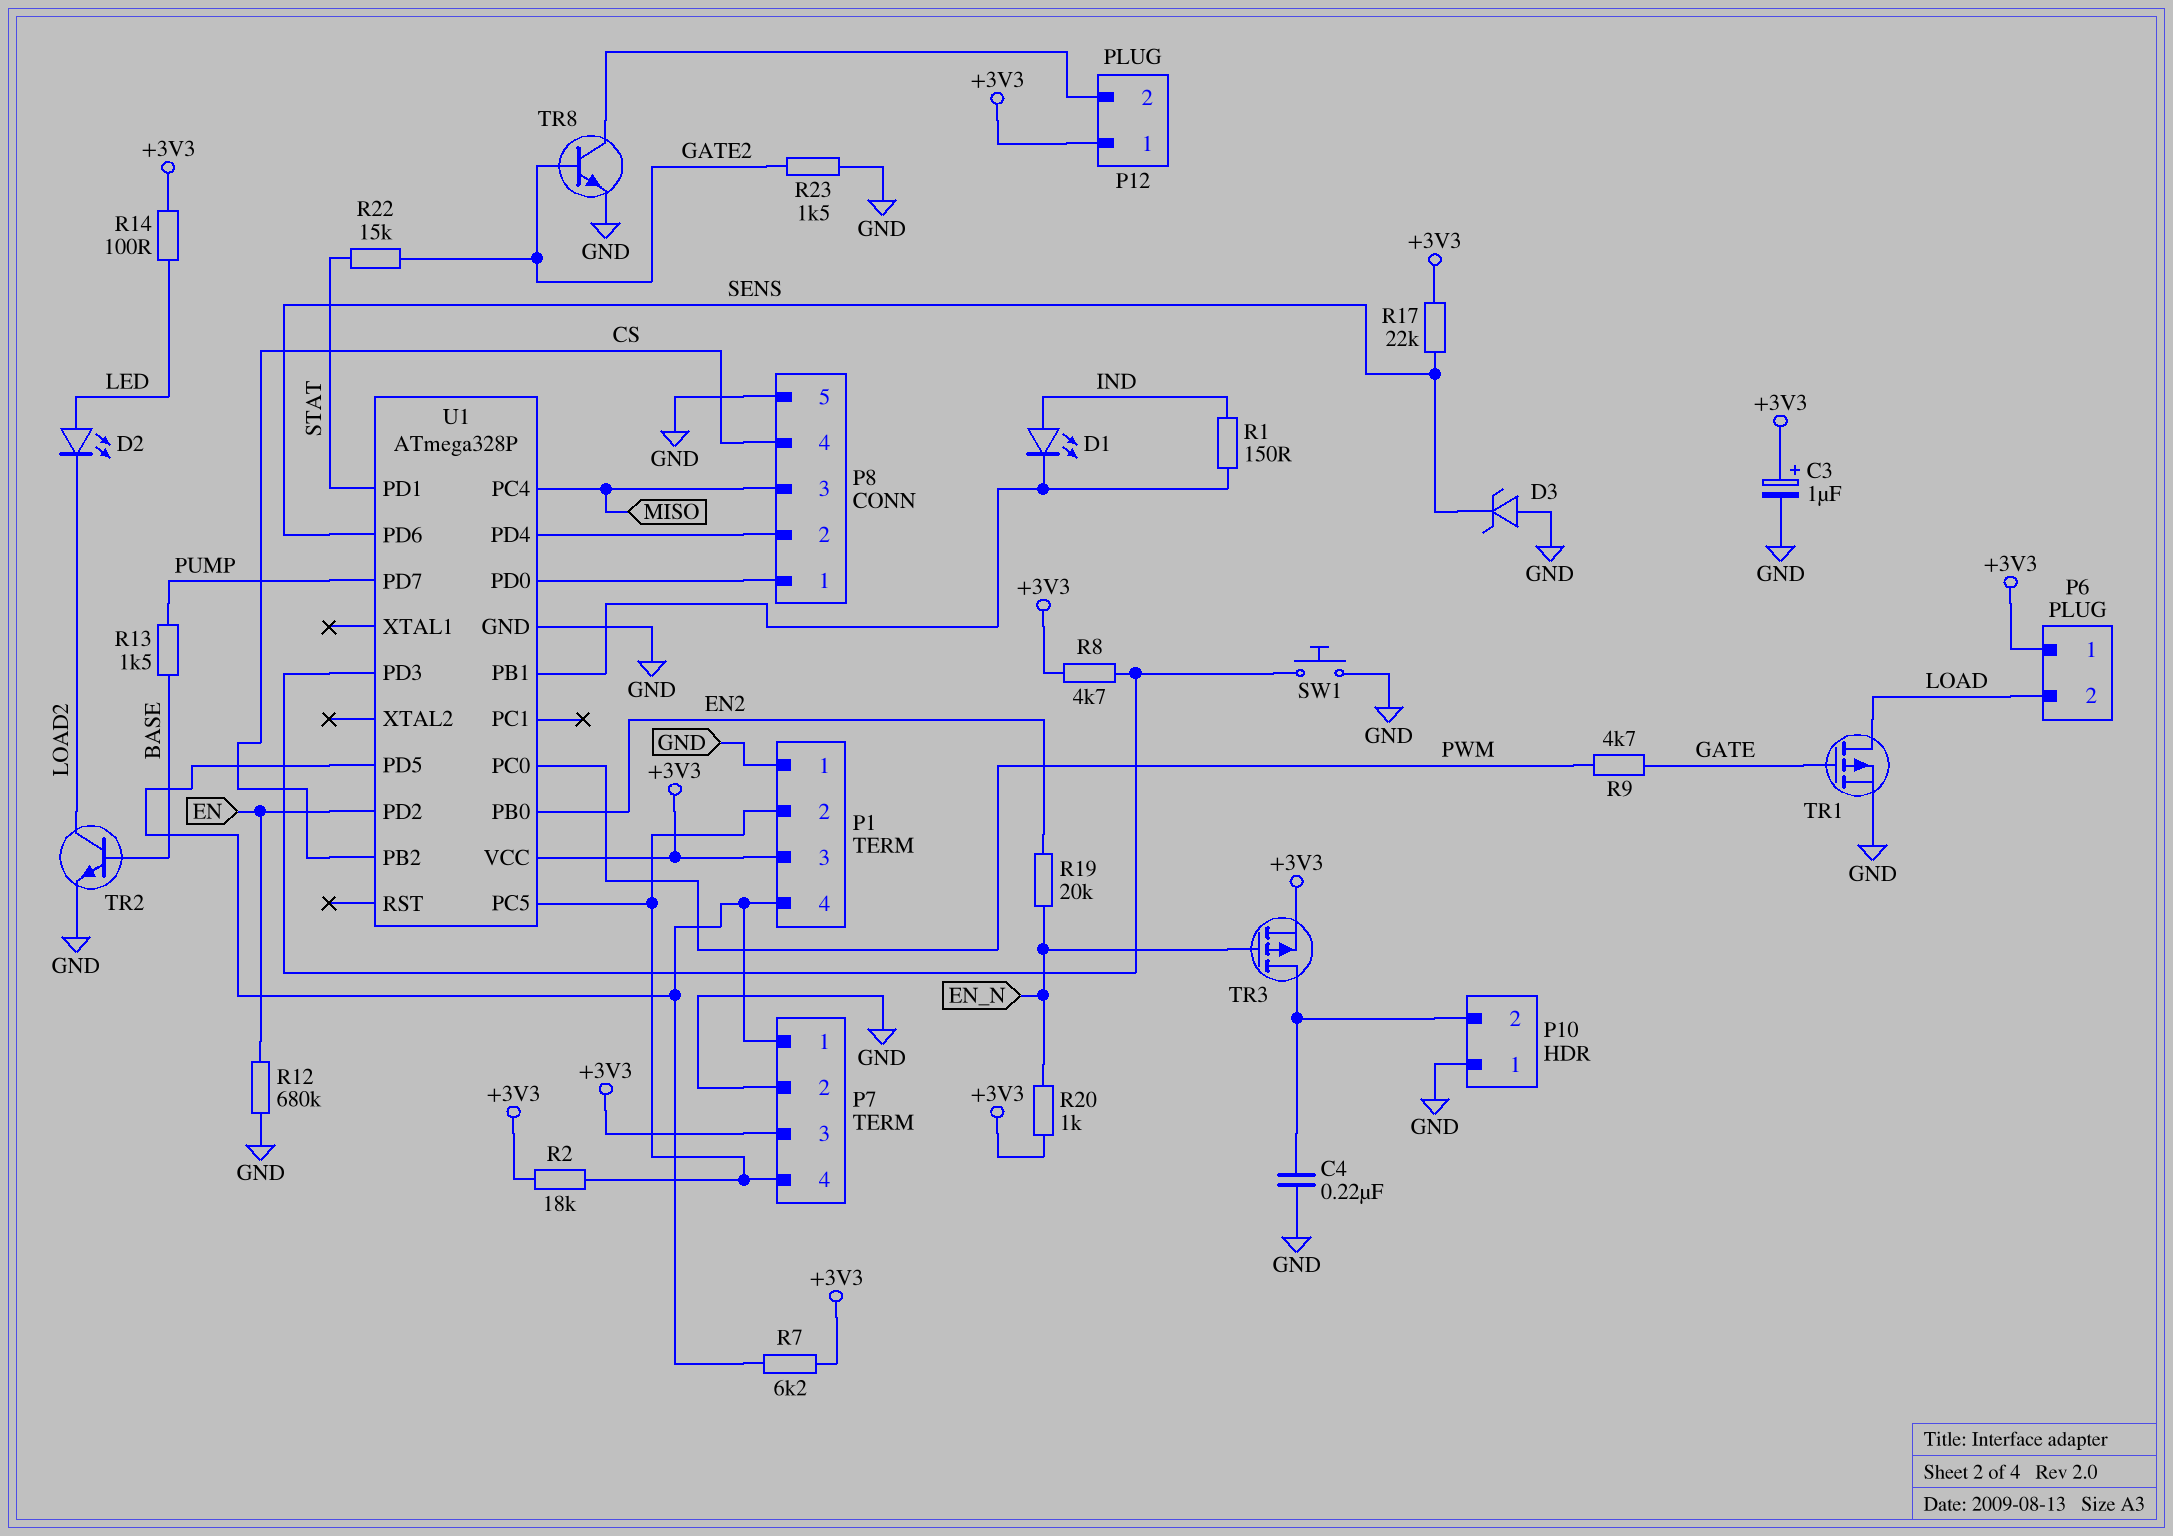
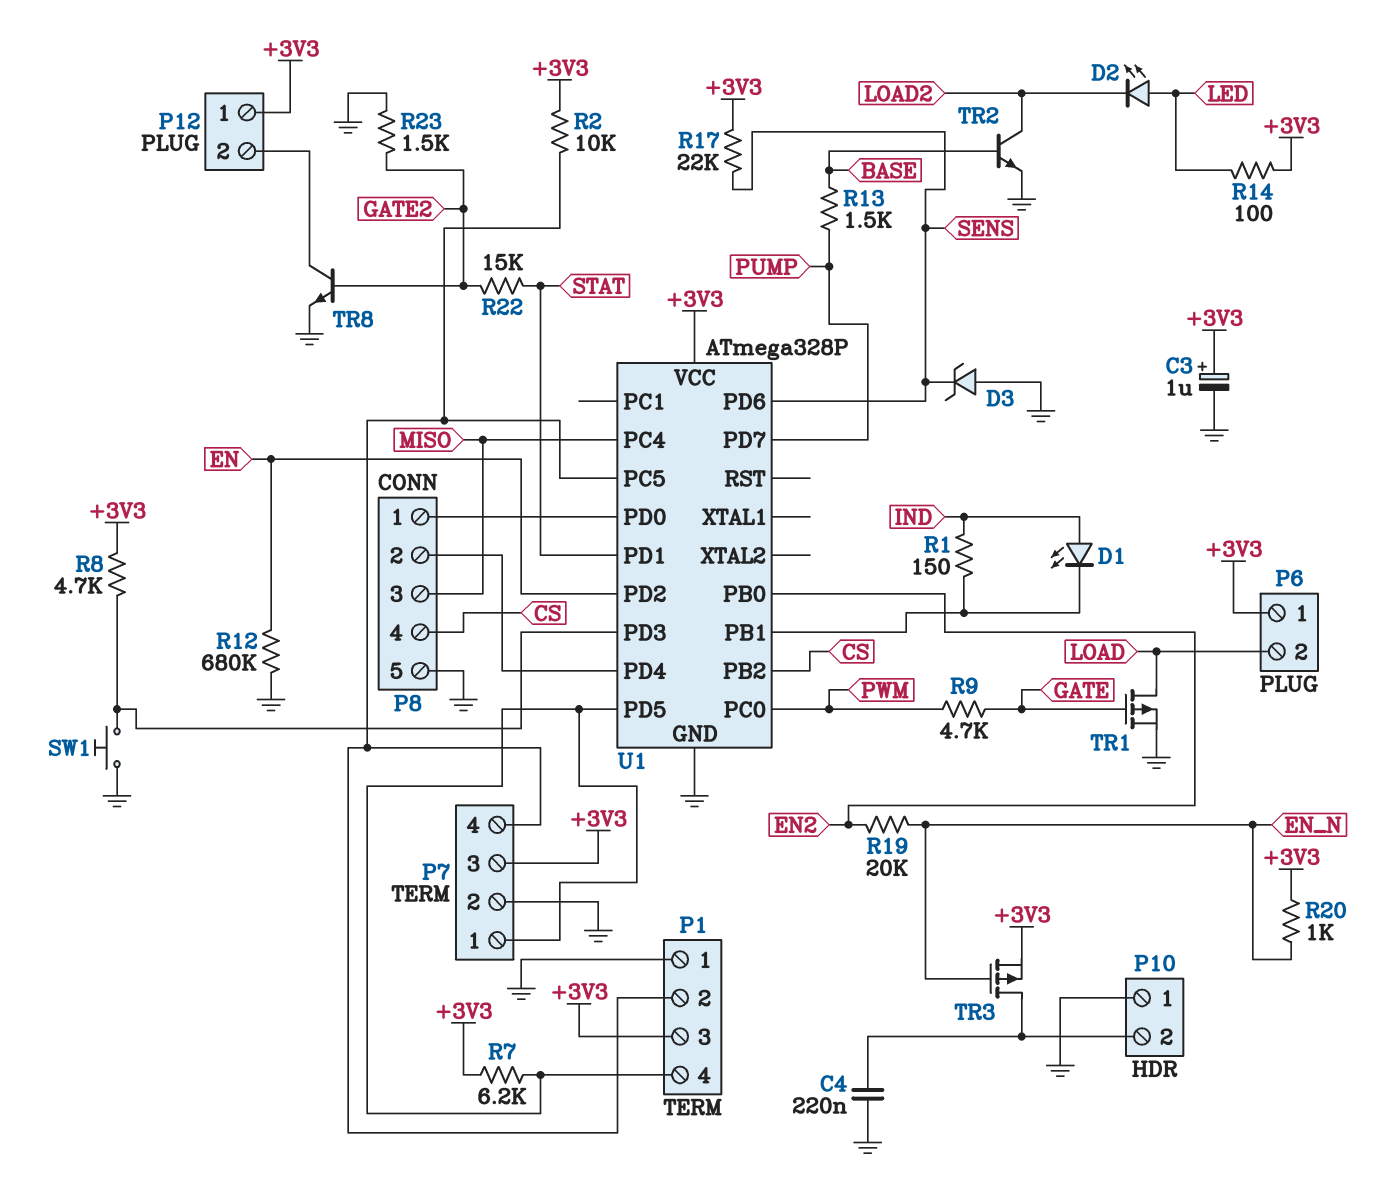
R2: 18k (+3V3, P1/2) -> 10k (+3V3, P1/2)

